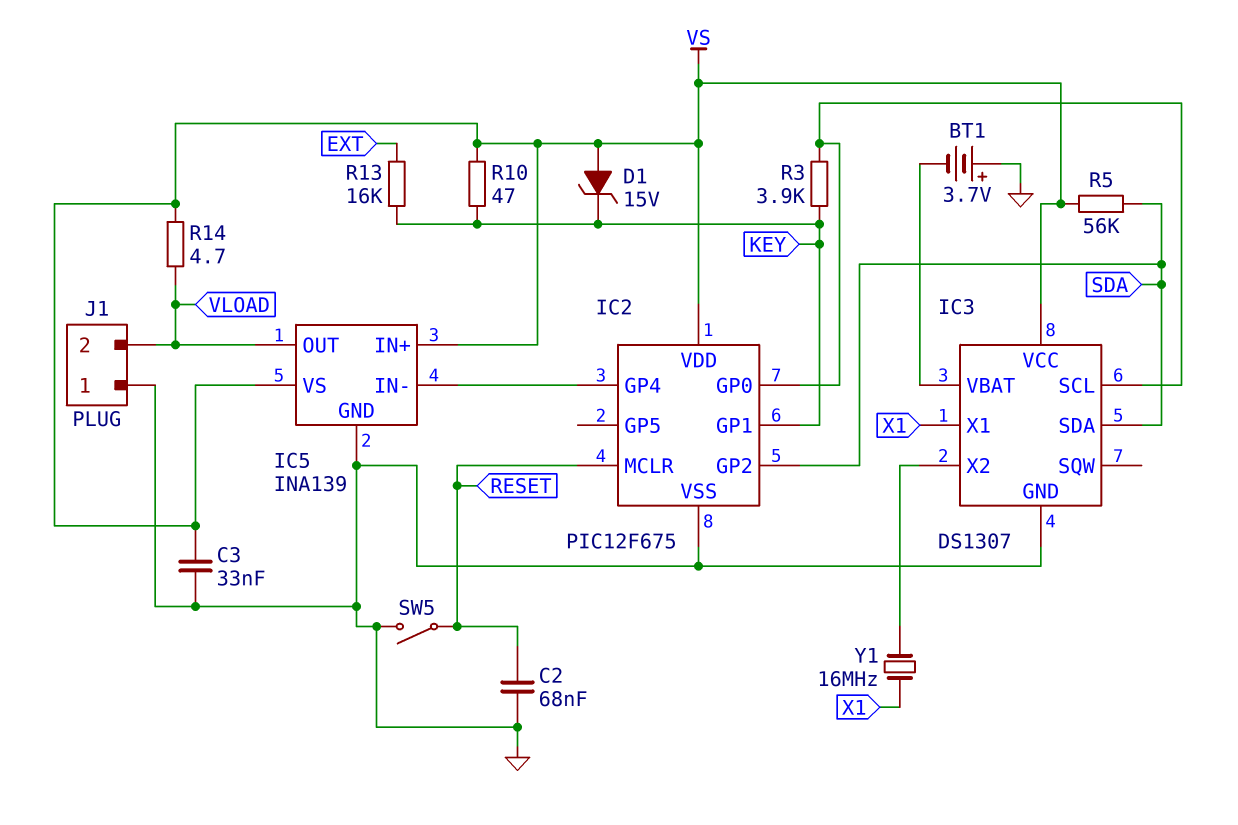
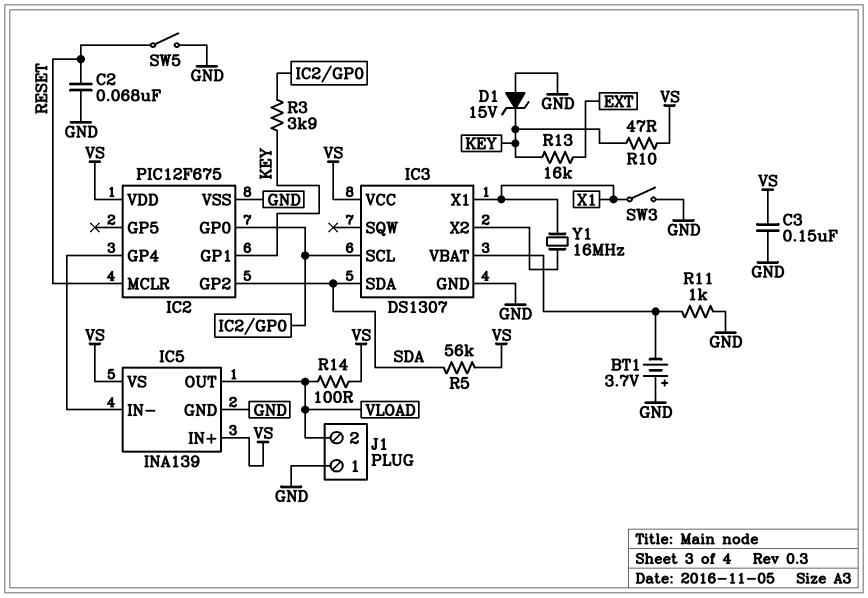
C3: 33nF (GND, VS) -> 150nF (GND, VS)
D1: zener 15V (A VS, K KEY) -> zener 15V (A GND, K KEY)
R11: none -> 1k (GND, IC3/VBAT)
R14: 4.7 (VLOAD, VS) -> 100 (VLOAD, VS)
SW3: none -> switch (GND, X1)

